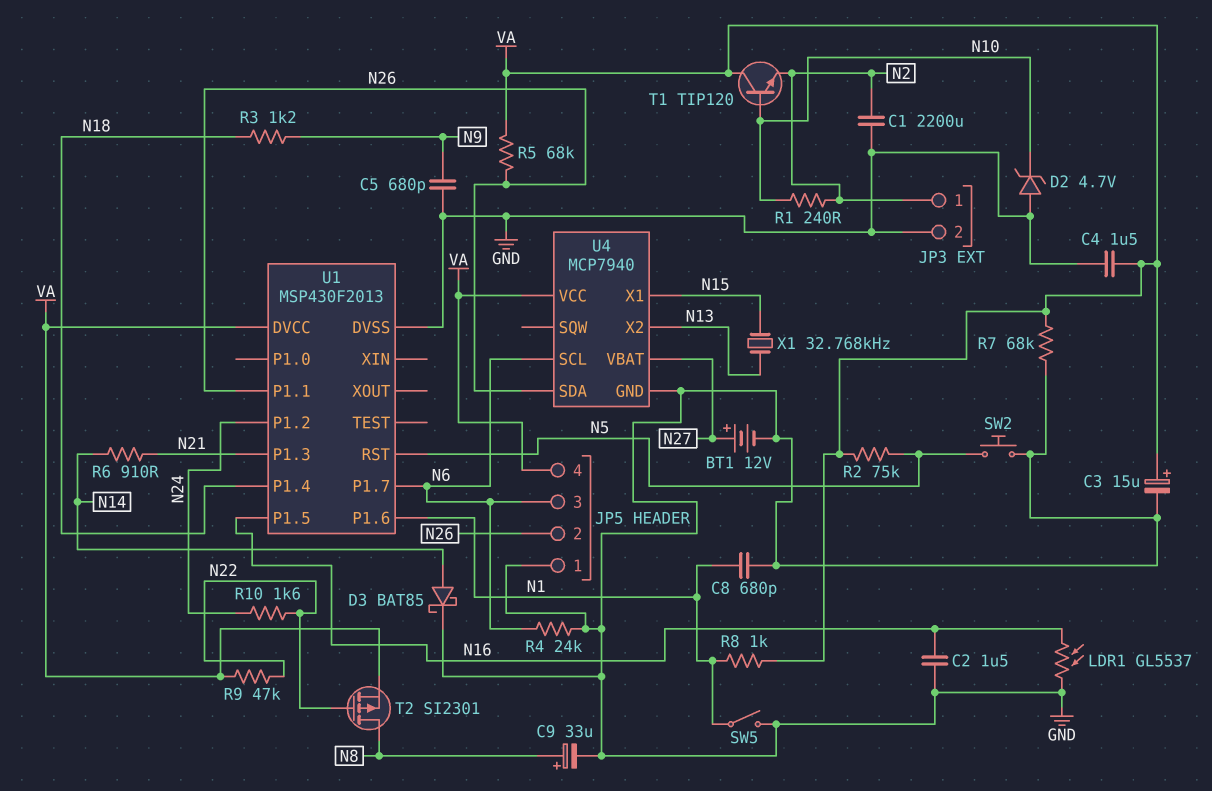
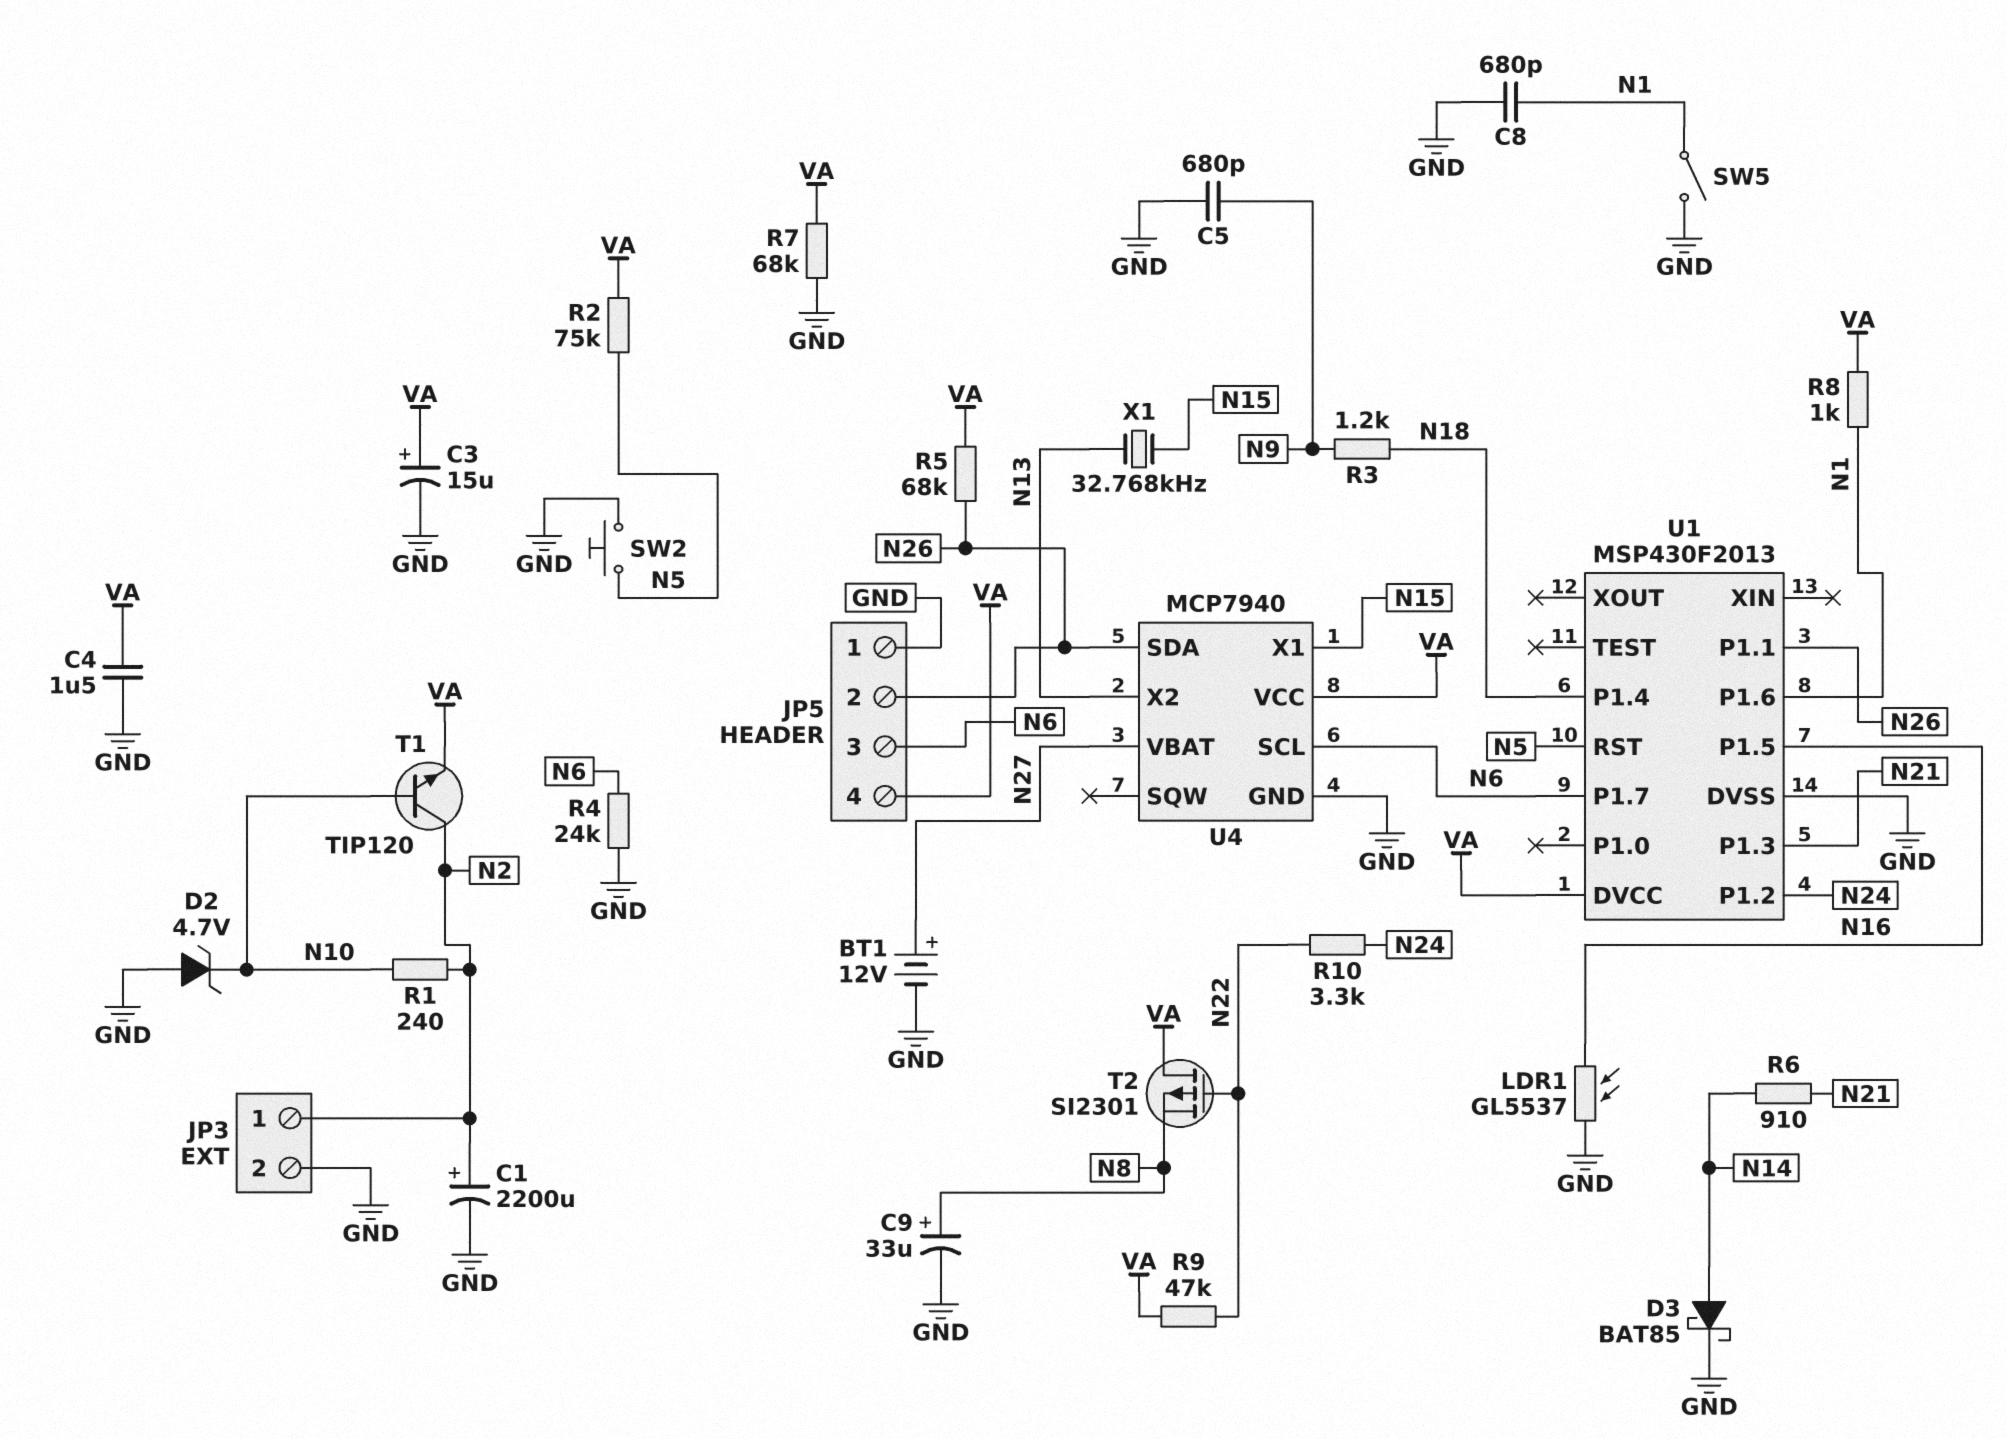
C1: 2200uF (GND, N2) -> 2200uF (plus N2, minus GND)
C2: 1.5uF (GND, N16) -> none
R10: 1.6k (N22, N24) -> 3.3k (N22, N24)
T1: NPN TIP120 (B N10, C VA, E N2) -> NPN TIP120 (B N10, C N2, E VA)
T2: PMOS SI2301 (G N22, D N8, S VA) -> PMOS SI2301 (G N22, D VA, S N8)

